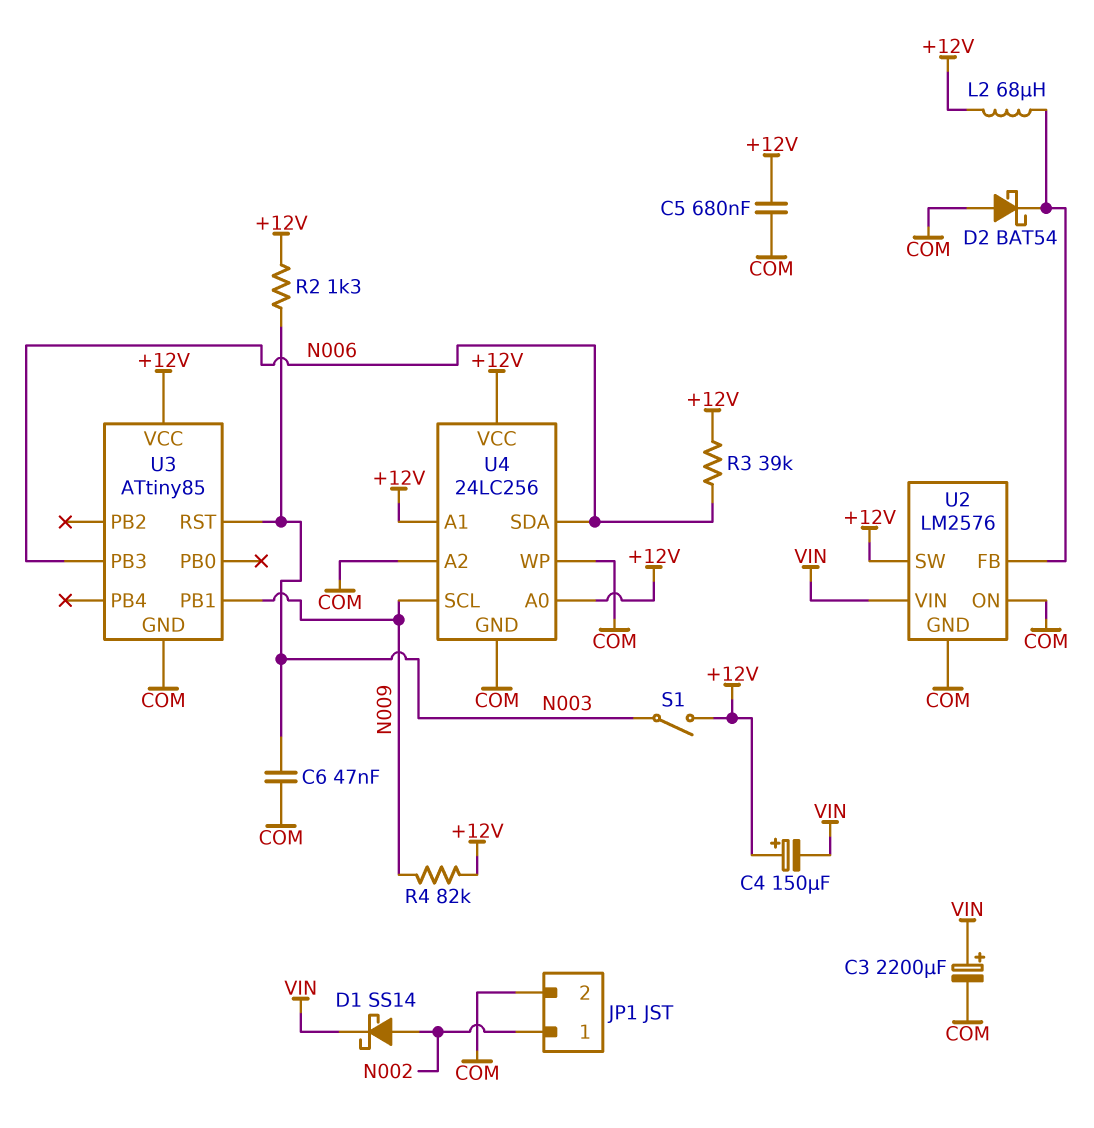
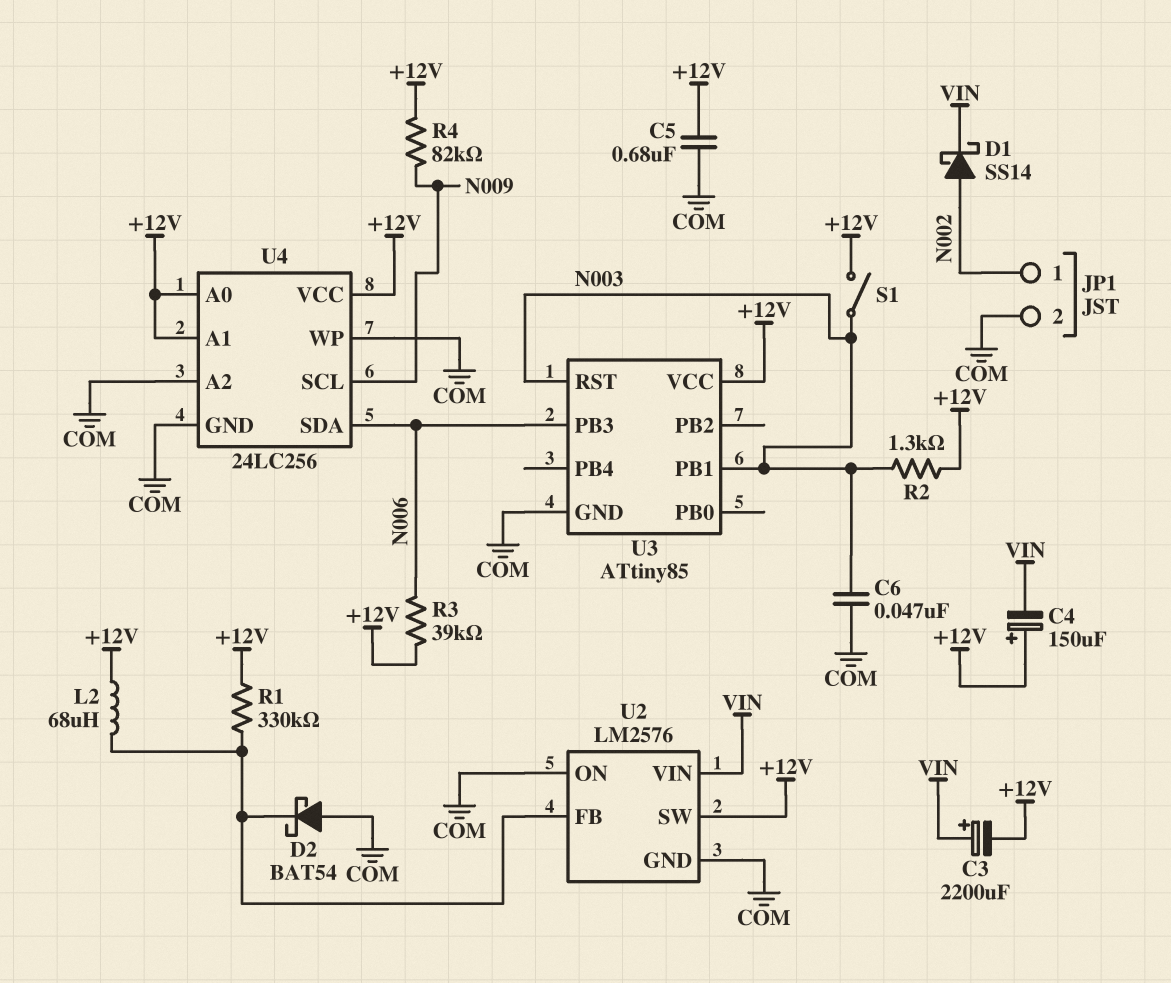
C3: 2200uF (plus VIN, minus COM) -> 2200uF (plus VIN, minus +12V)
R1: none -> 330k (+12V, U2/FB)
U3 pin PB1: N009 -> N003

